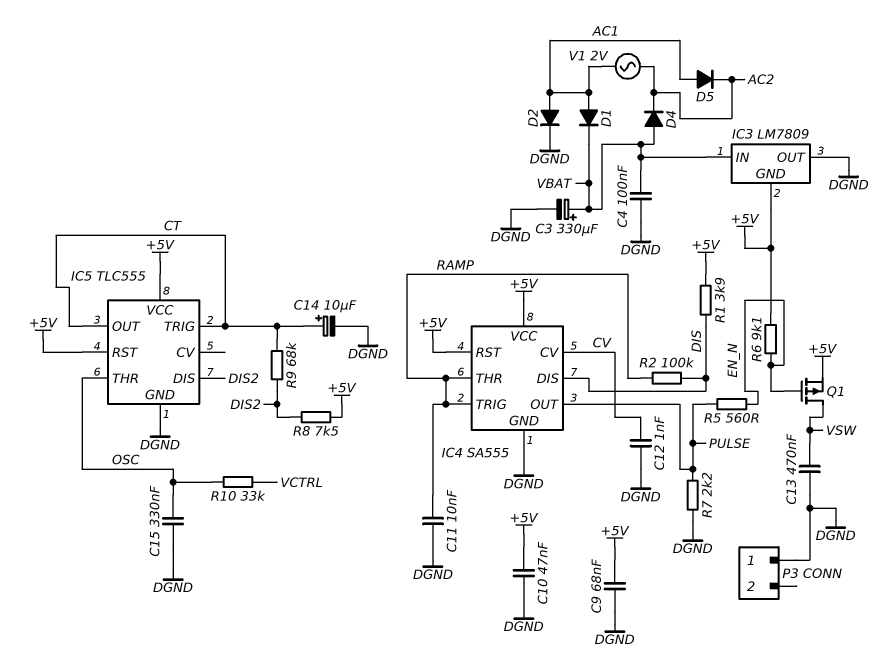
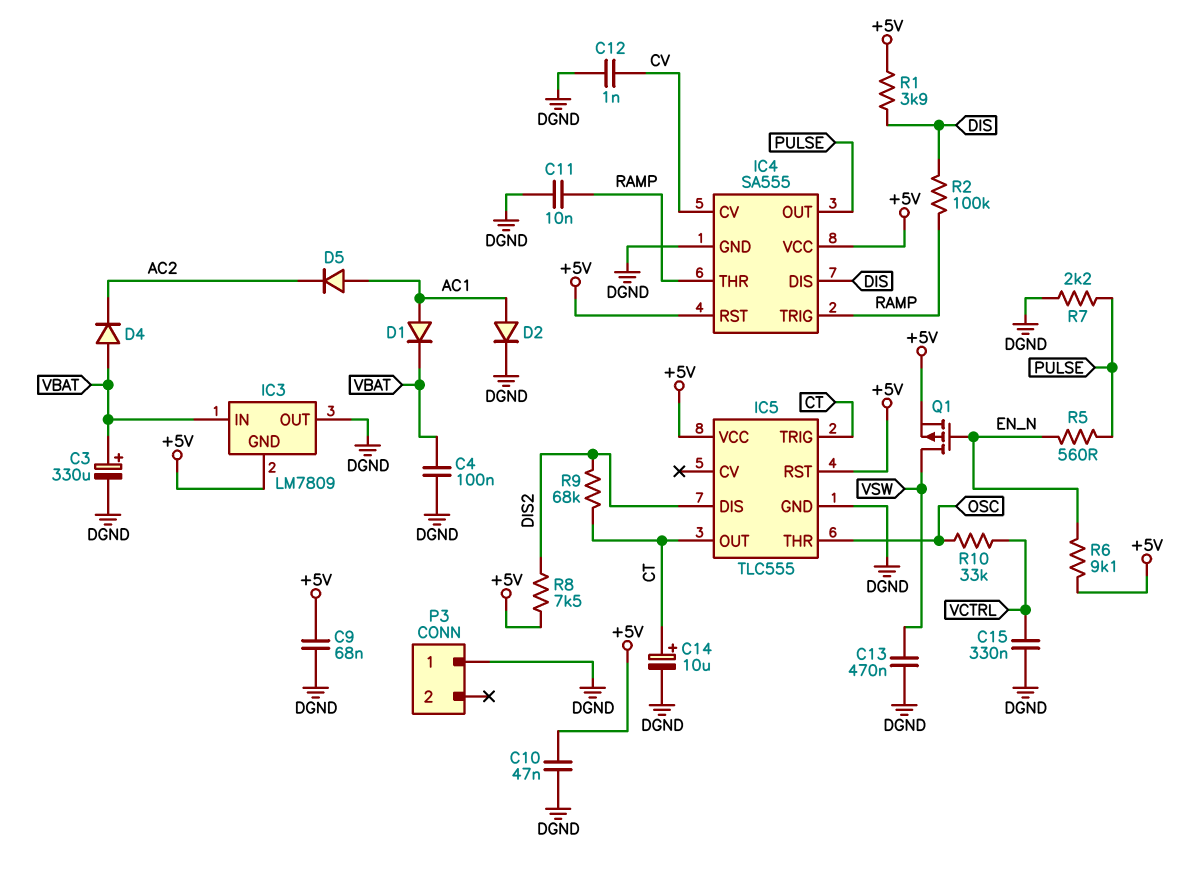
C15: 330nF (DGND, OSC) -> 330nF (DGND, VCTRL)
V1: AC 2V (AC1, AC2) -> none

